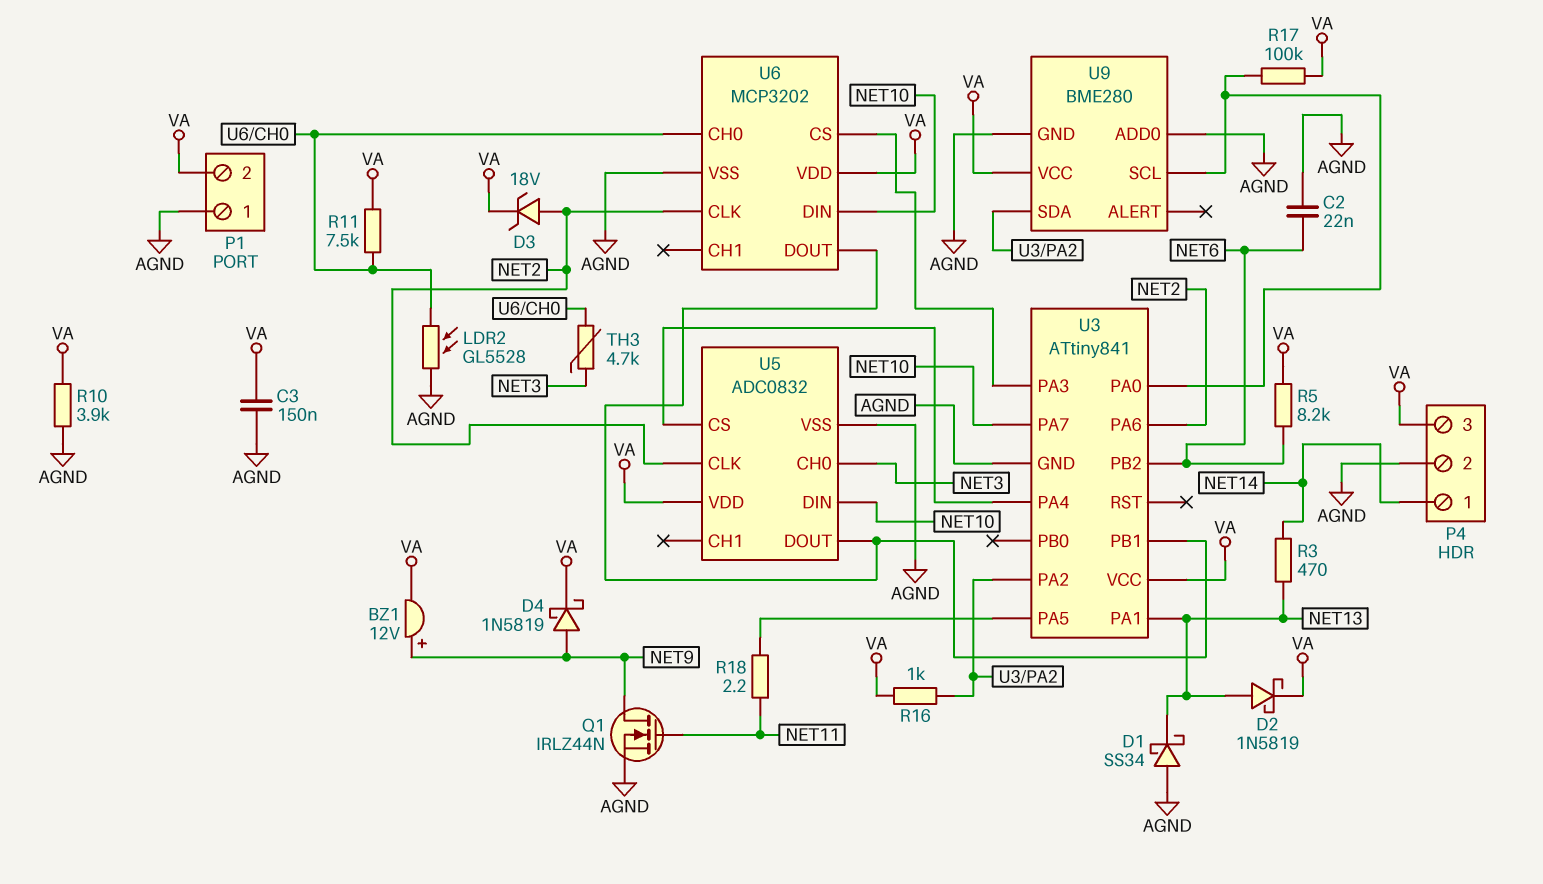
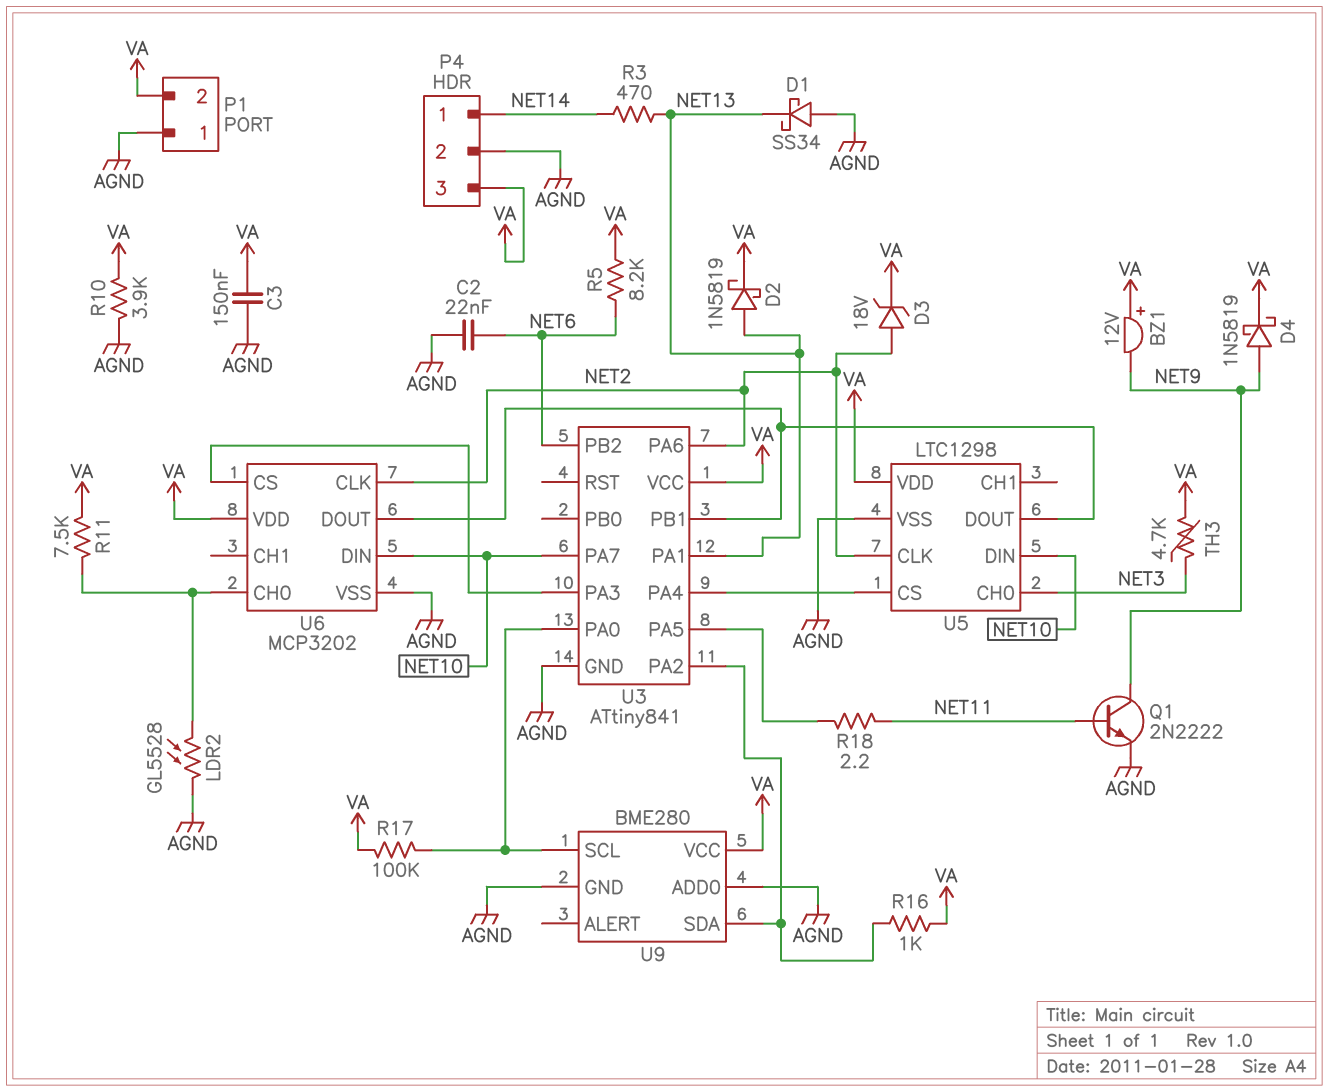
BZ1: buzzer 12V (plus NET9, minus VA) -> buzzer 12V (plus VA, minus NET9)
Q1: NMOS IRLZ44N (G NET11, D NET9, S AGND) -> NPN 2N2222 (B NET11, C NET9, E AGND)
TH3: 4.7k (NET3, U6/CH0) -> 4.7k (NET3, VA)
U5: ADC0832 -> LTC1298

